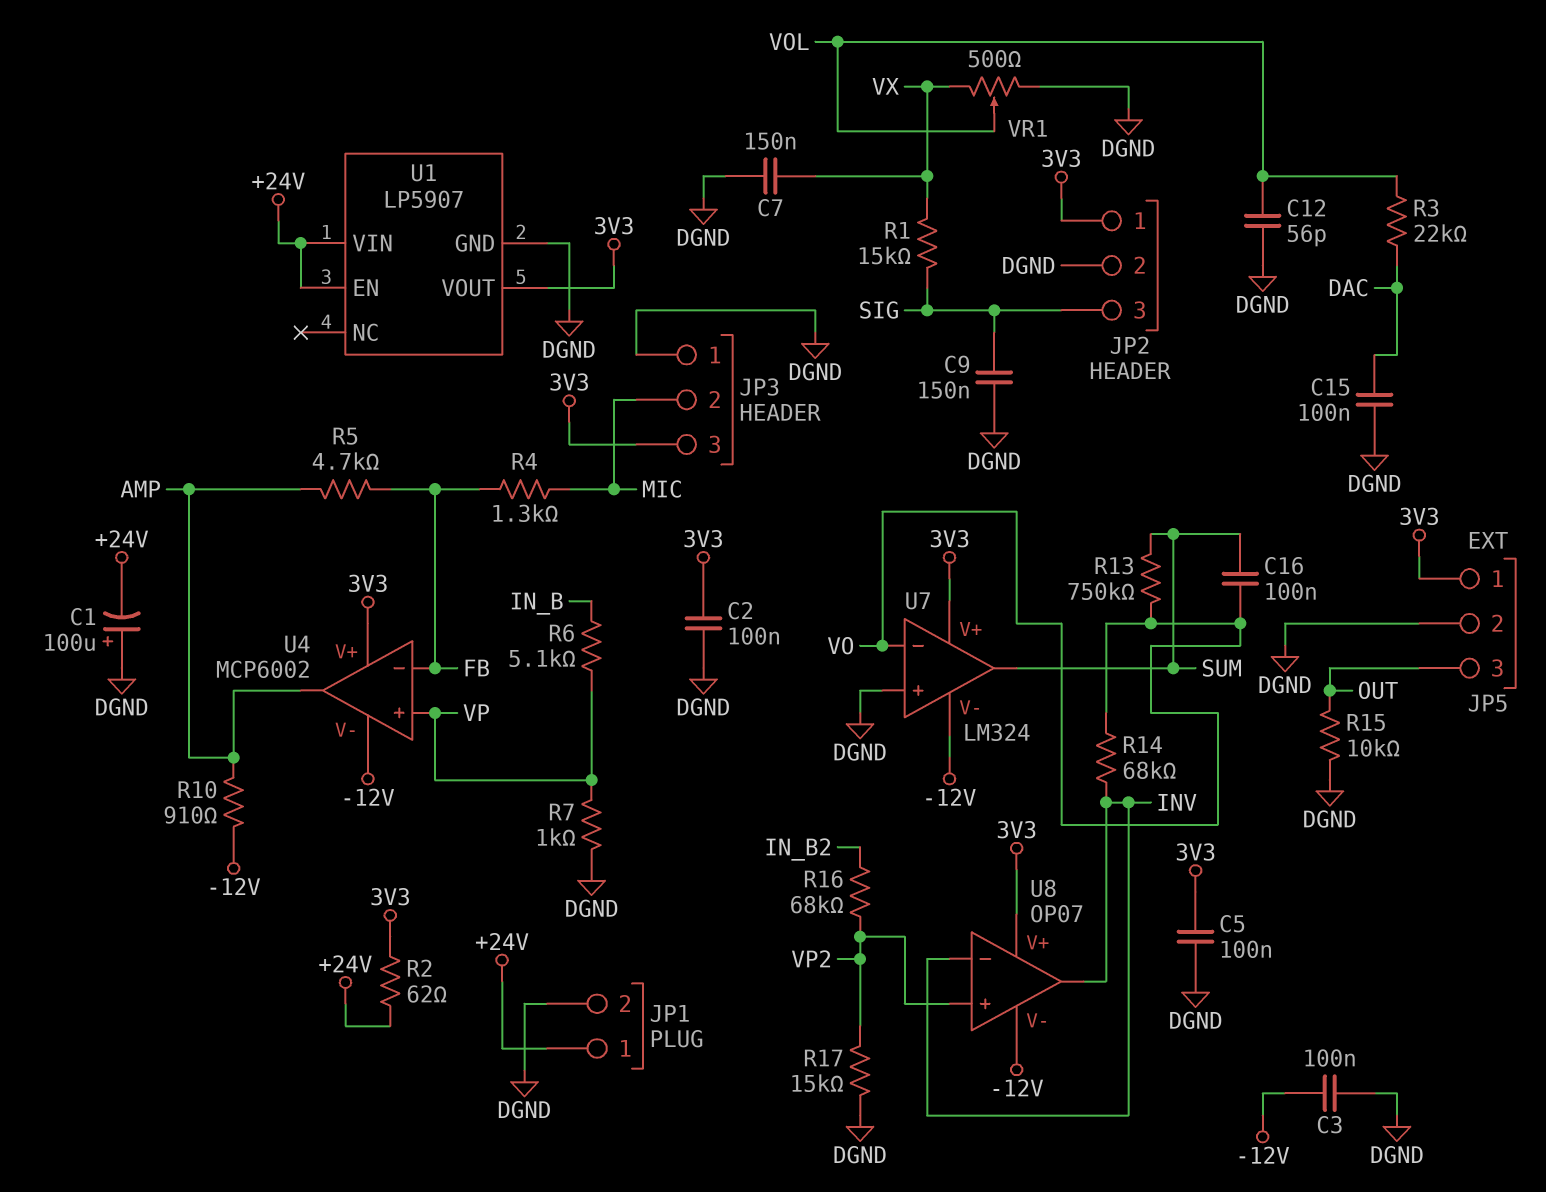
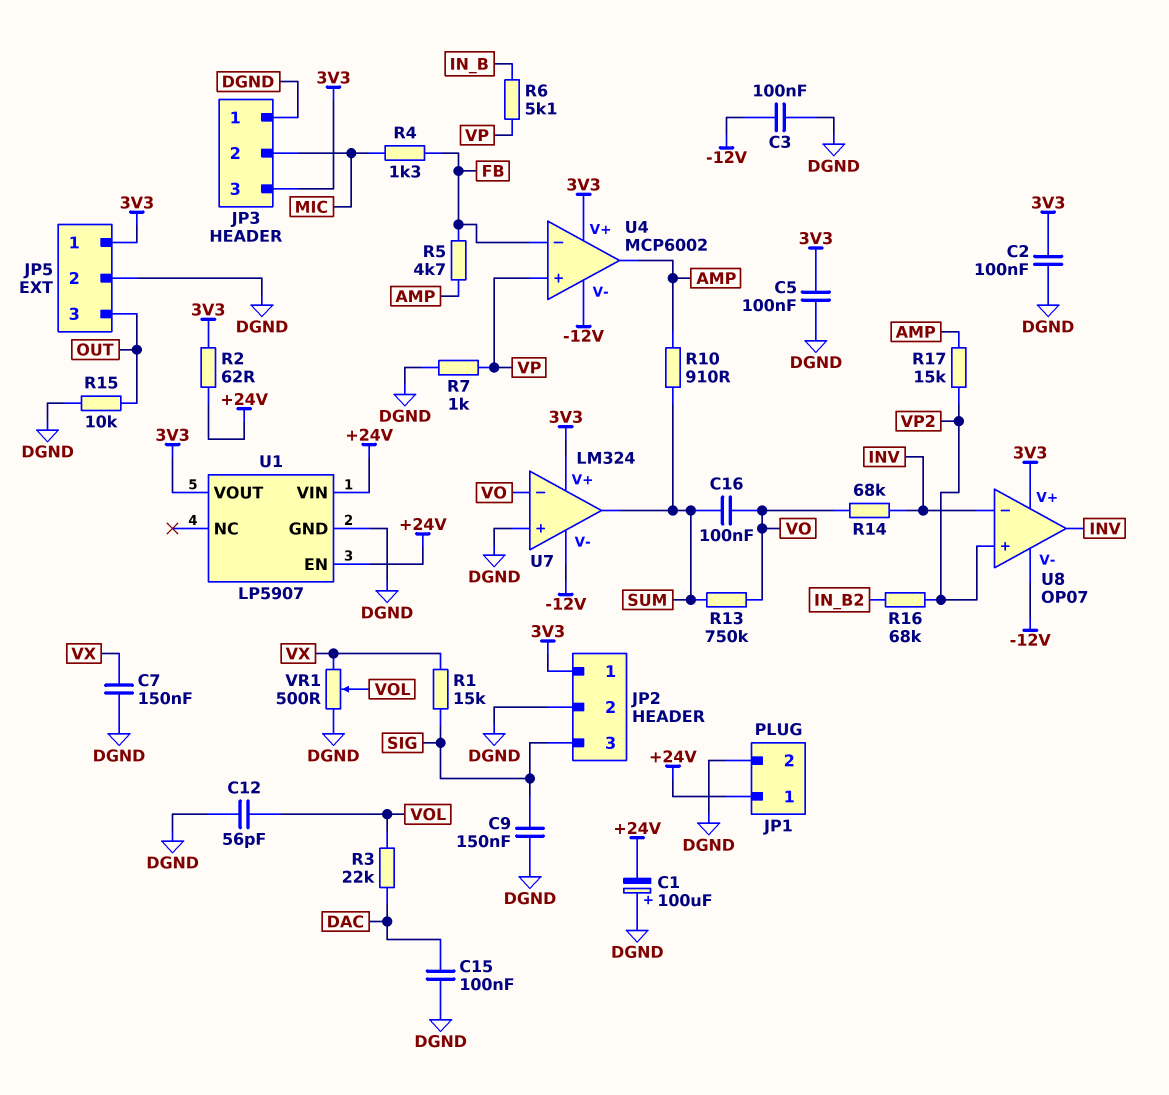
R10: 910 (-12V, AMP) -> 910 (AMP, SUM)
R17: 15k (DGND, VP2) -> 15k (AMP, VP2)

